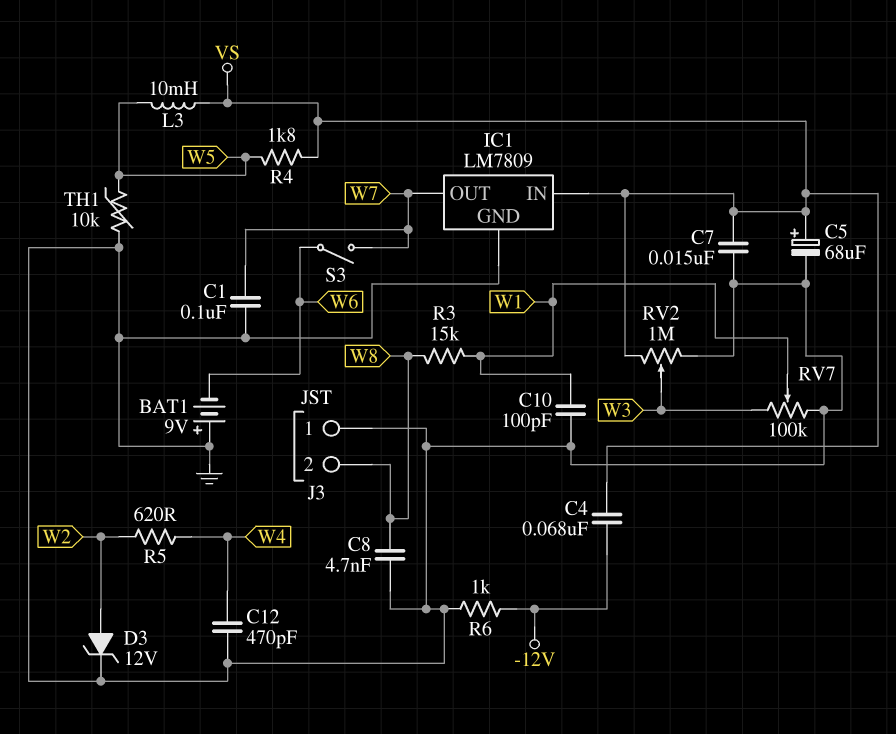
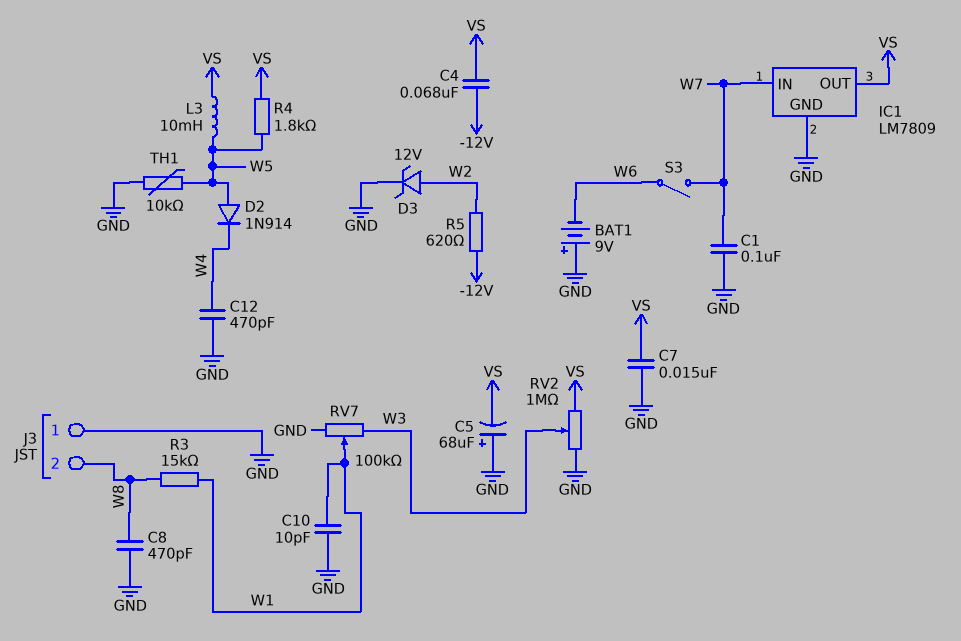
C5: 68uF (plus VS, minus GND) -> 68uF (plus GND, minus VS)
C8: 4.7nF (GND, W8) -> 470pF (GND, W8)
C10: 100pF (GND, W1) -> 10pF (GND, W1)
D2: none -> diode 1N914 (A W5, K W4)
IC1 pin IN: VS -> W7
IC1 pin OUT: W7 -> VS
R5: 620 (W2, W4) -> 620 (-12V, W2)
R6: 1k (-12V, GND) -> none

